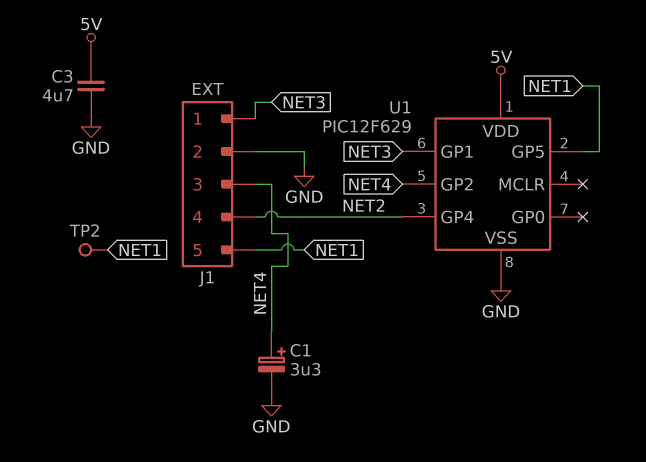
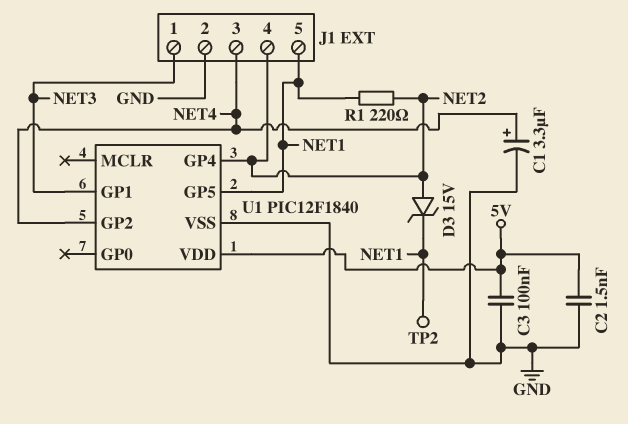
C2: none -> 1.5nF (5V, GND)
C3: 4.7uF (5V, GND) -> 100nF (5V, GND)
D3: none -> zener 15V (A NET2, K NET1)
R1: none -> 220 (NET1, NET2)
U1: PIC12F629 -> PIC12F1840

